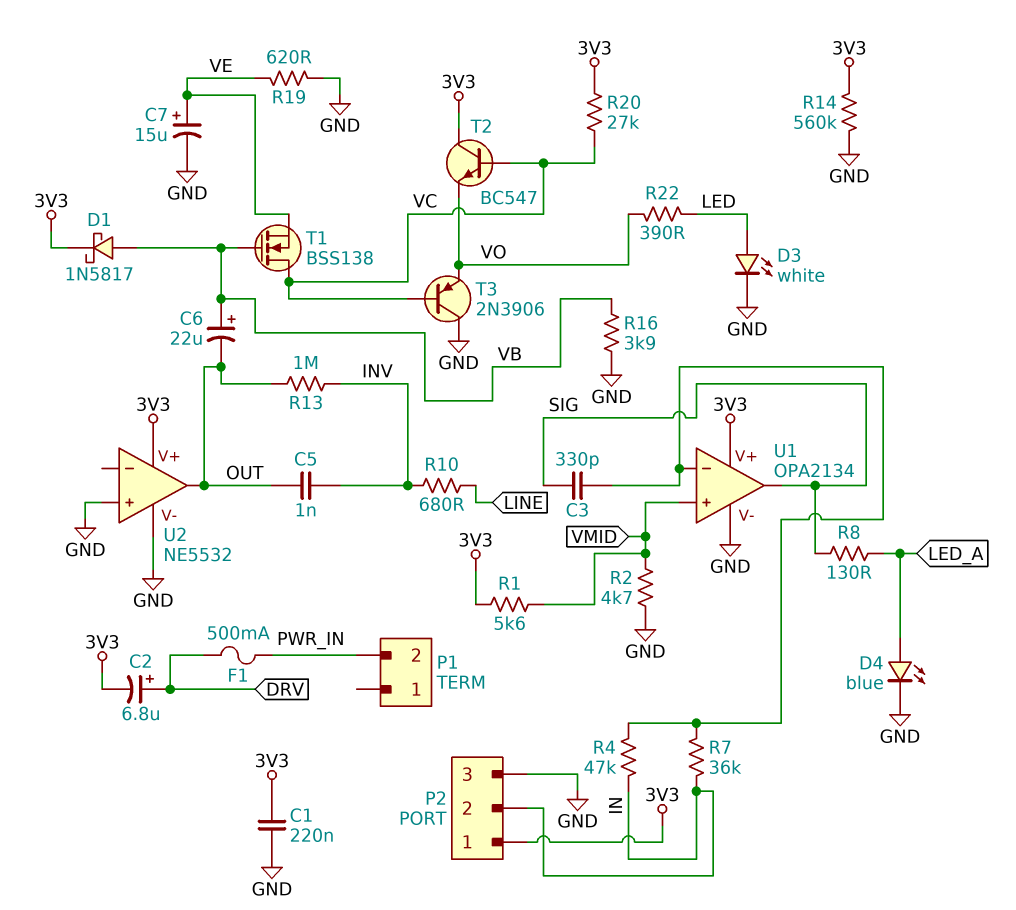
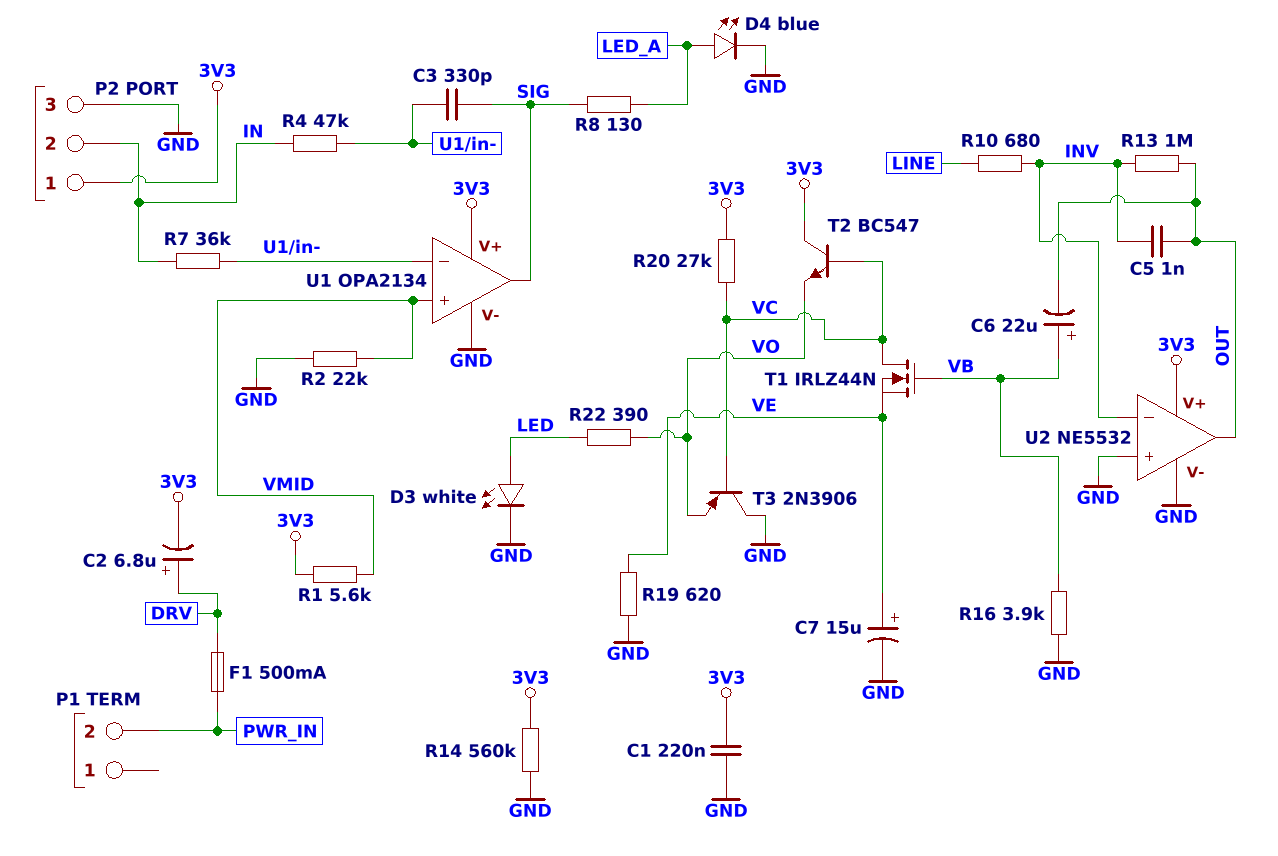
D1: schottky 1N5817 (A VB, K 3V3) -> none
R2: 4.7k (GND, VMID) -> 22k (GND, VMID)
T1: NMOS BSS138 (G VB, D VC, S VE) -> NMOS IRLZ44N (G VB, D VC, S VE)
U2 pin in-: none -> INV

